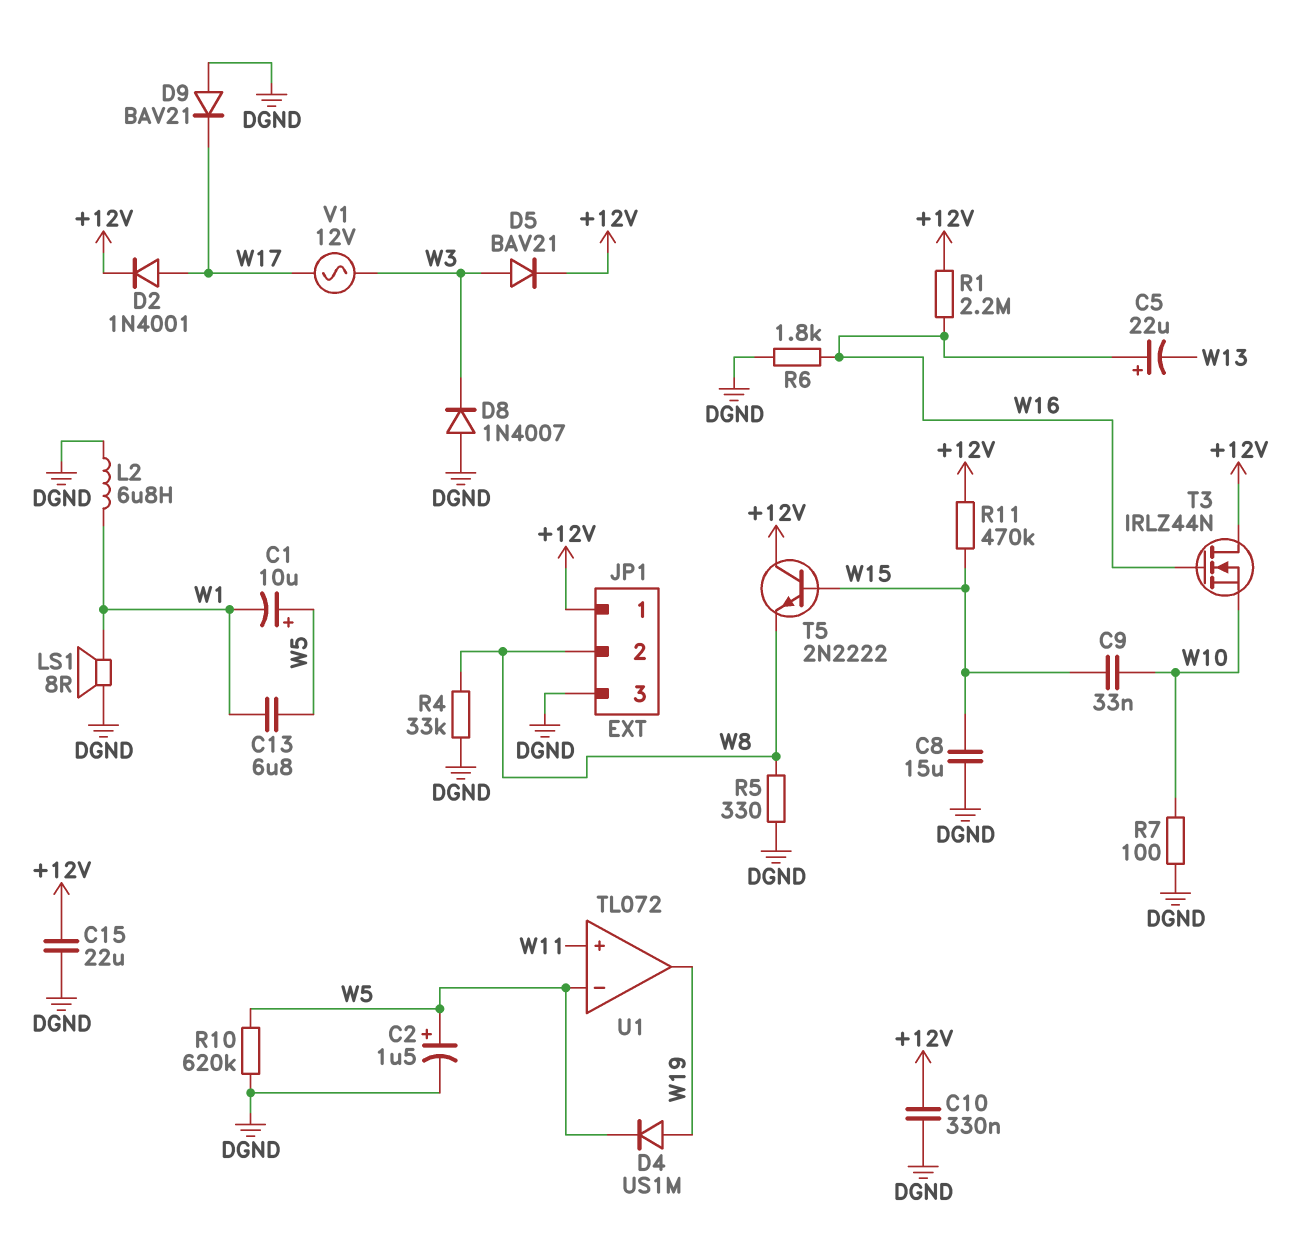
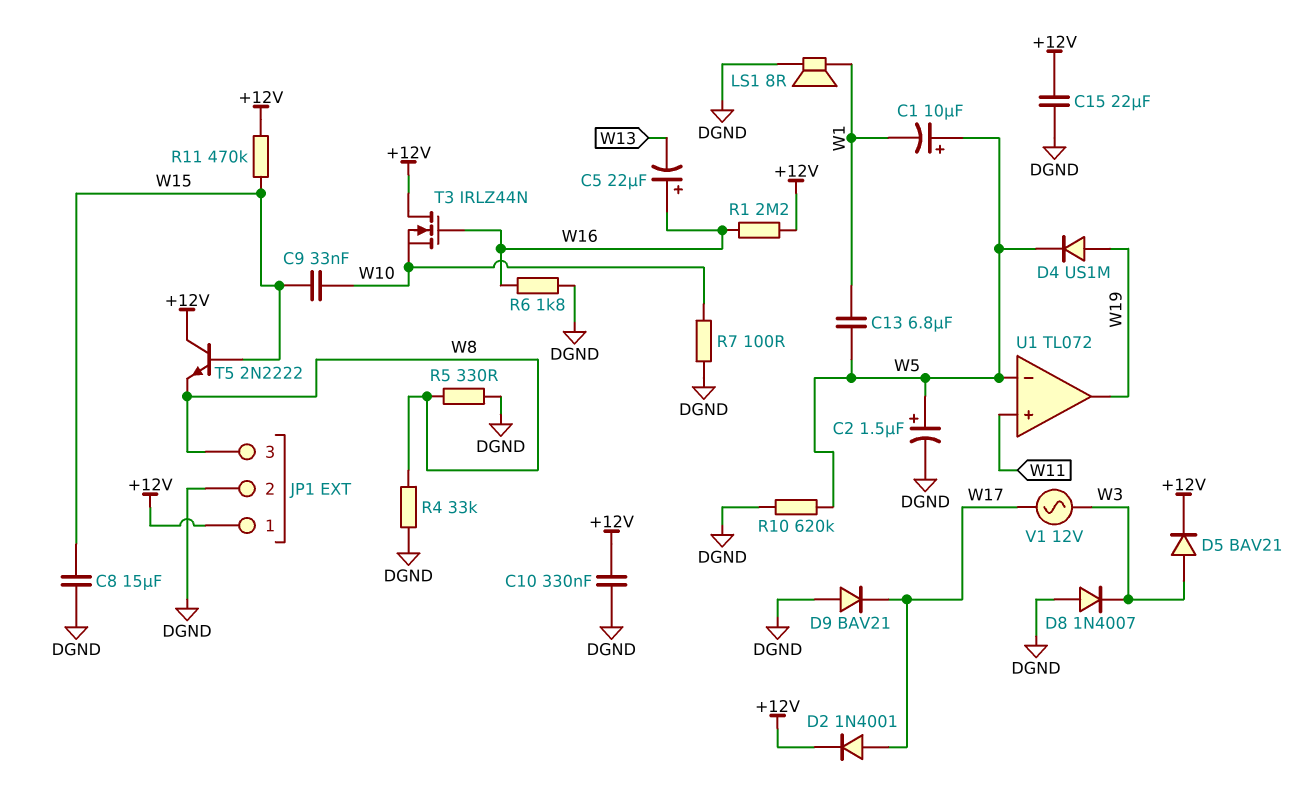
JP1 pin 2: W8 -> DGND
JP1 pin 3: DGND -> W8
L2: 6.8uH (DGND, W1) -> none

